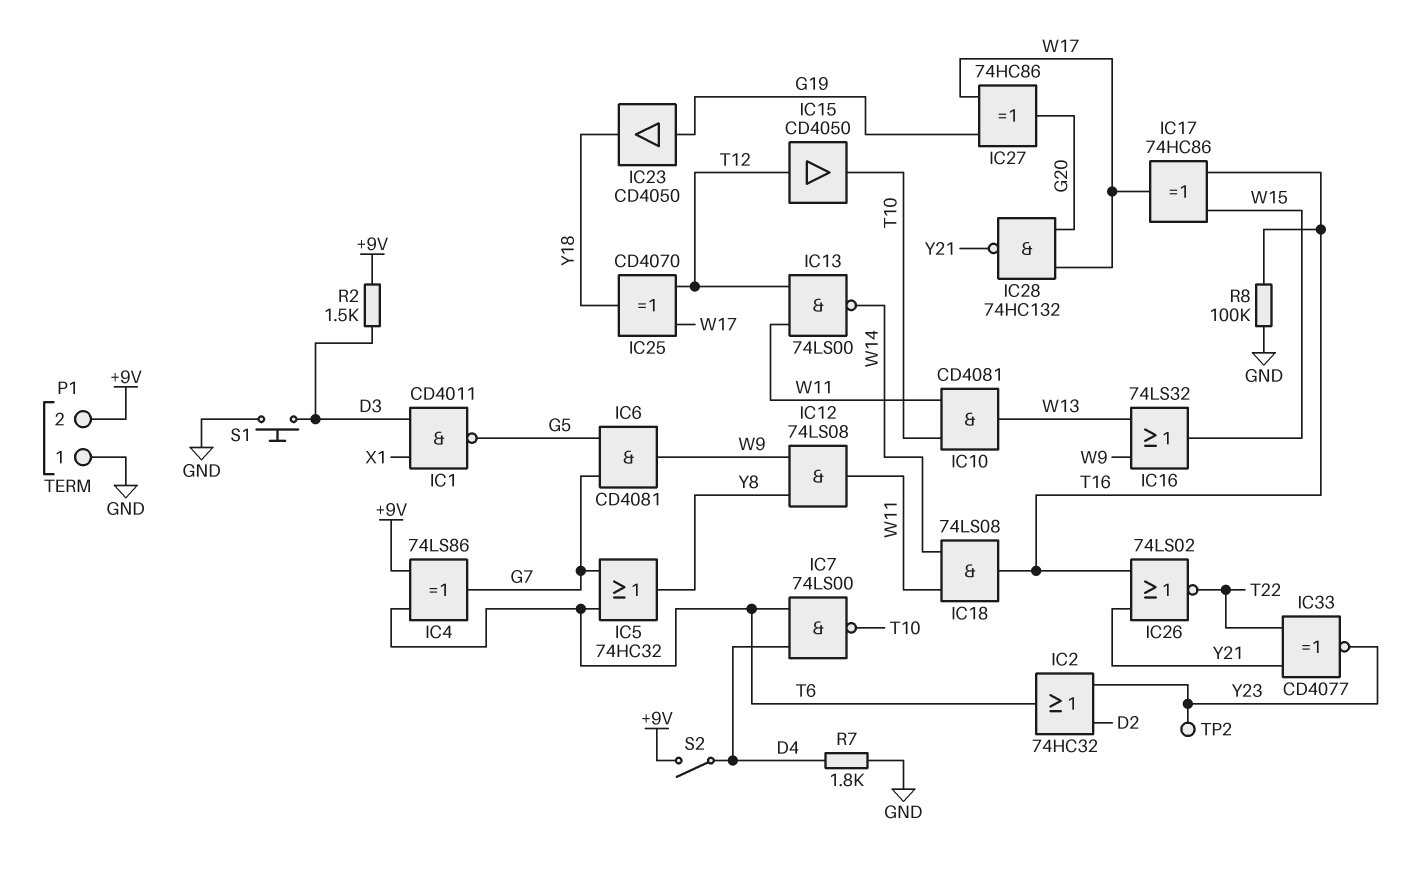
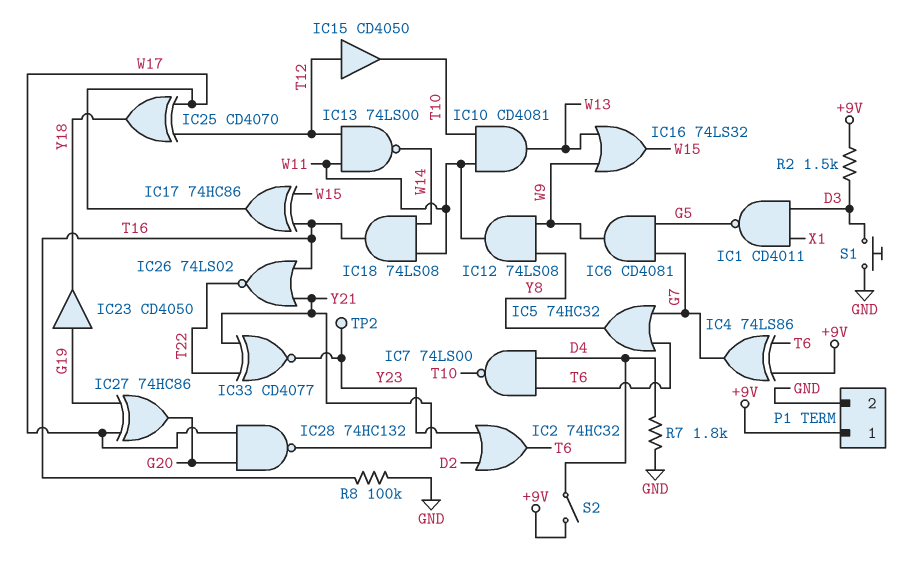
P1 pin 1: GND -> +9V
P1 pin 2: +9V -> GND

